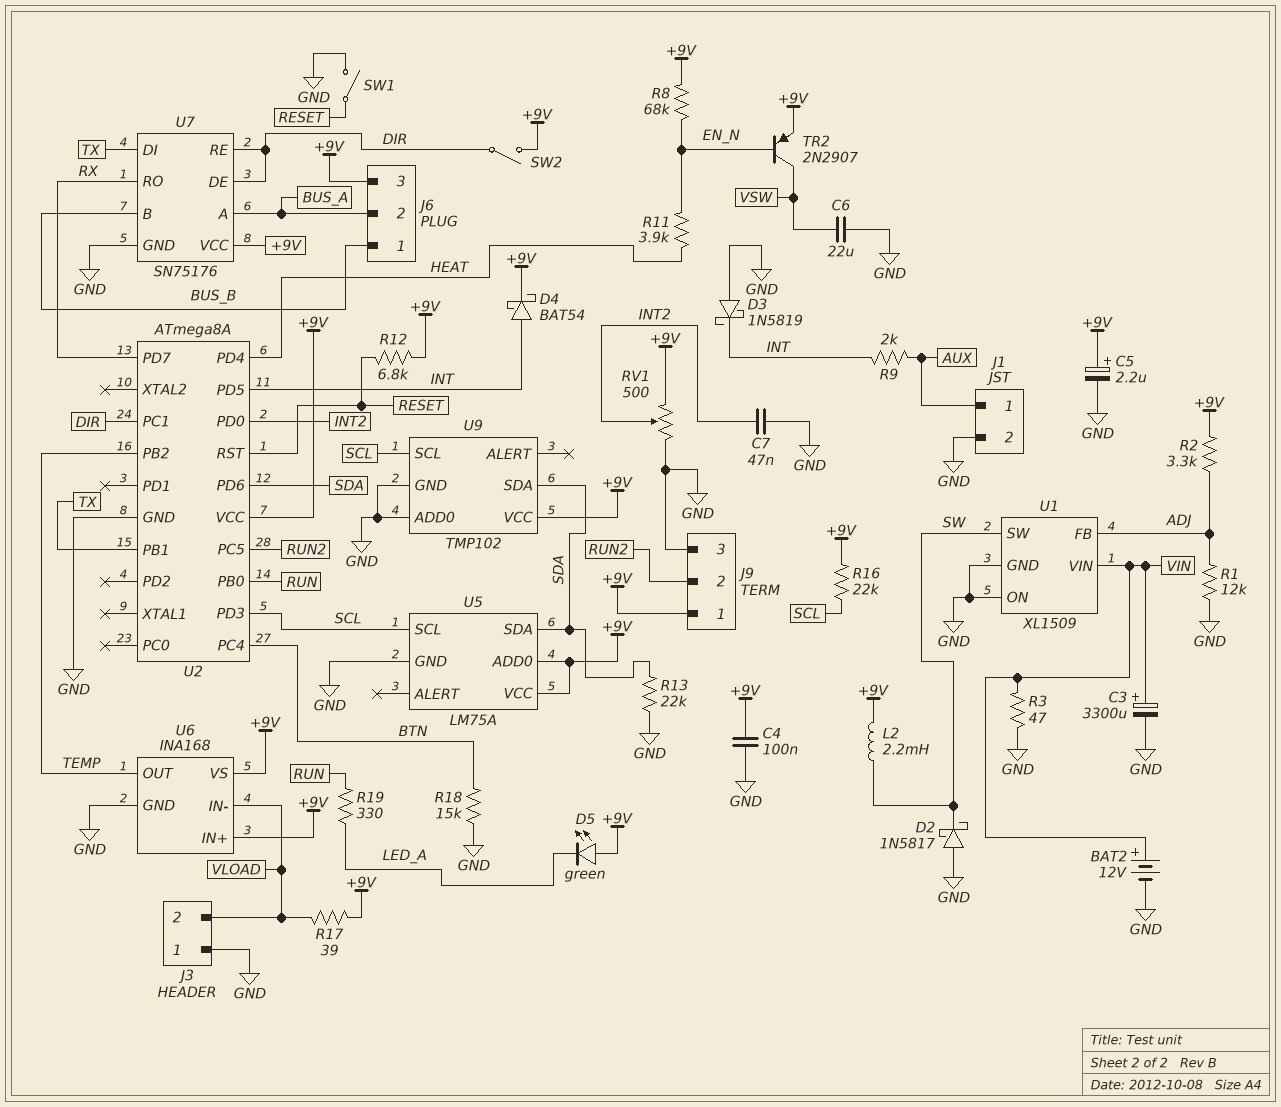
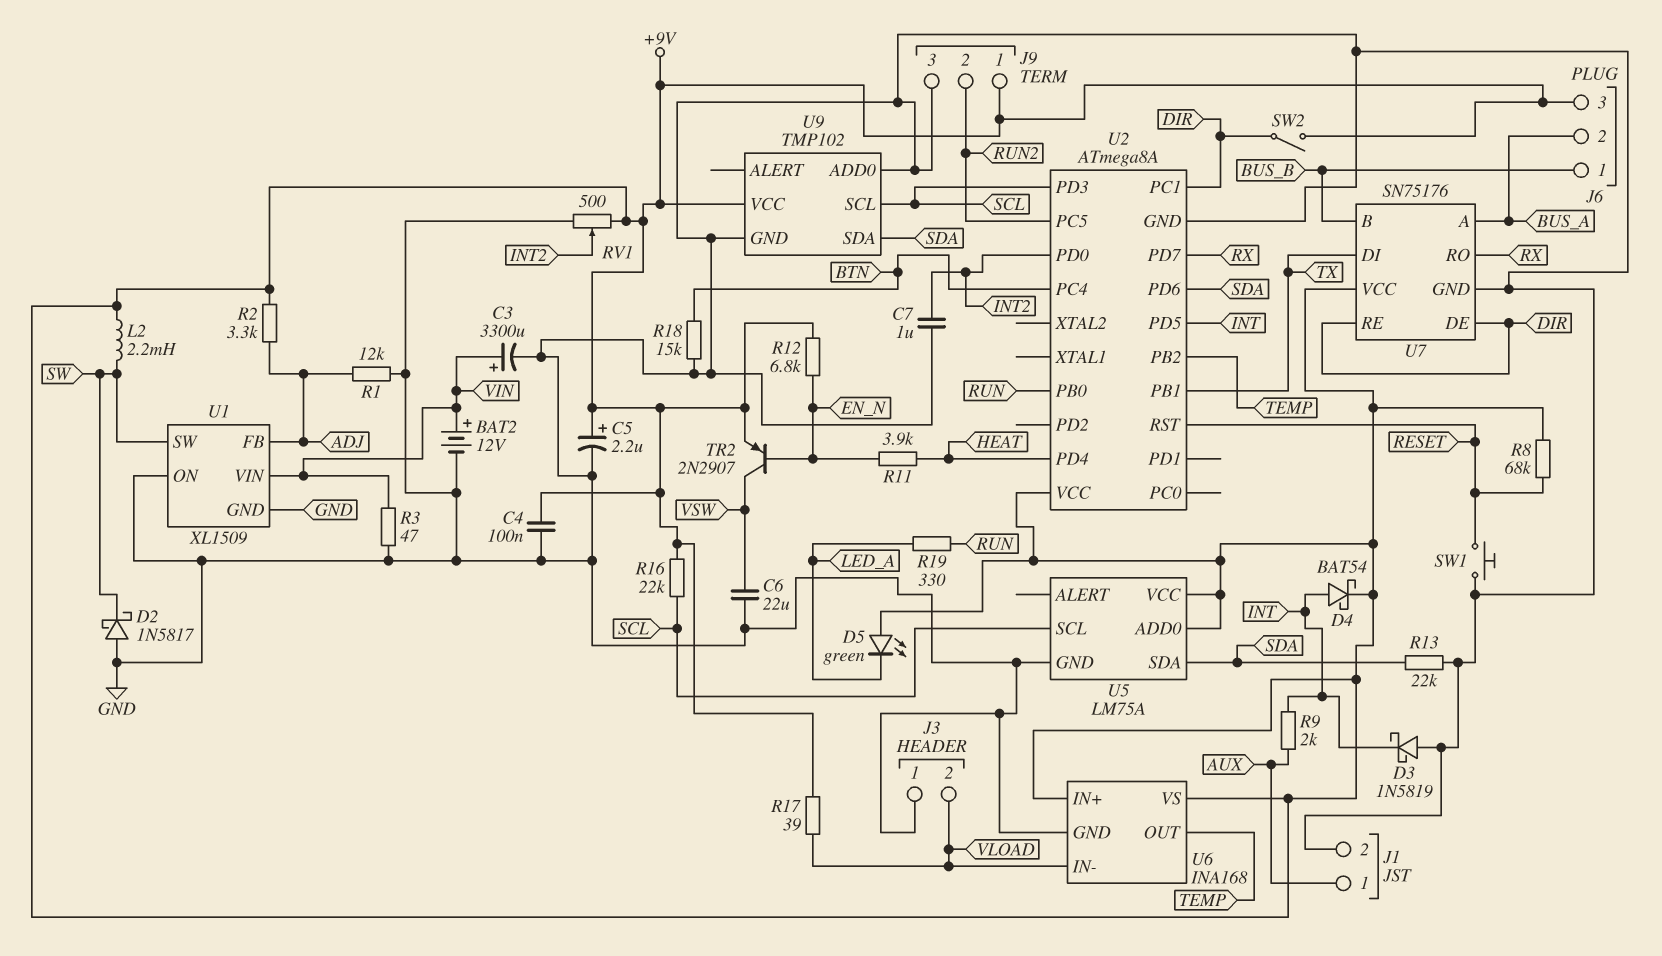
C7: 47nF (GND, INT2) -> 1uF (GND, INT2)
R8: 68k (+9V, EN_N) -> 68k (+9V, RESET)
R12: 6.8k (+9V, RESET) -> 6.8k (+9V, EN_N)
SW1: switch (GND, RESET) -> button (GND, RESET)

